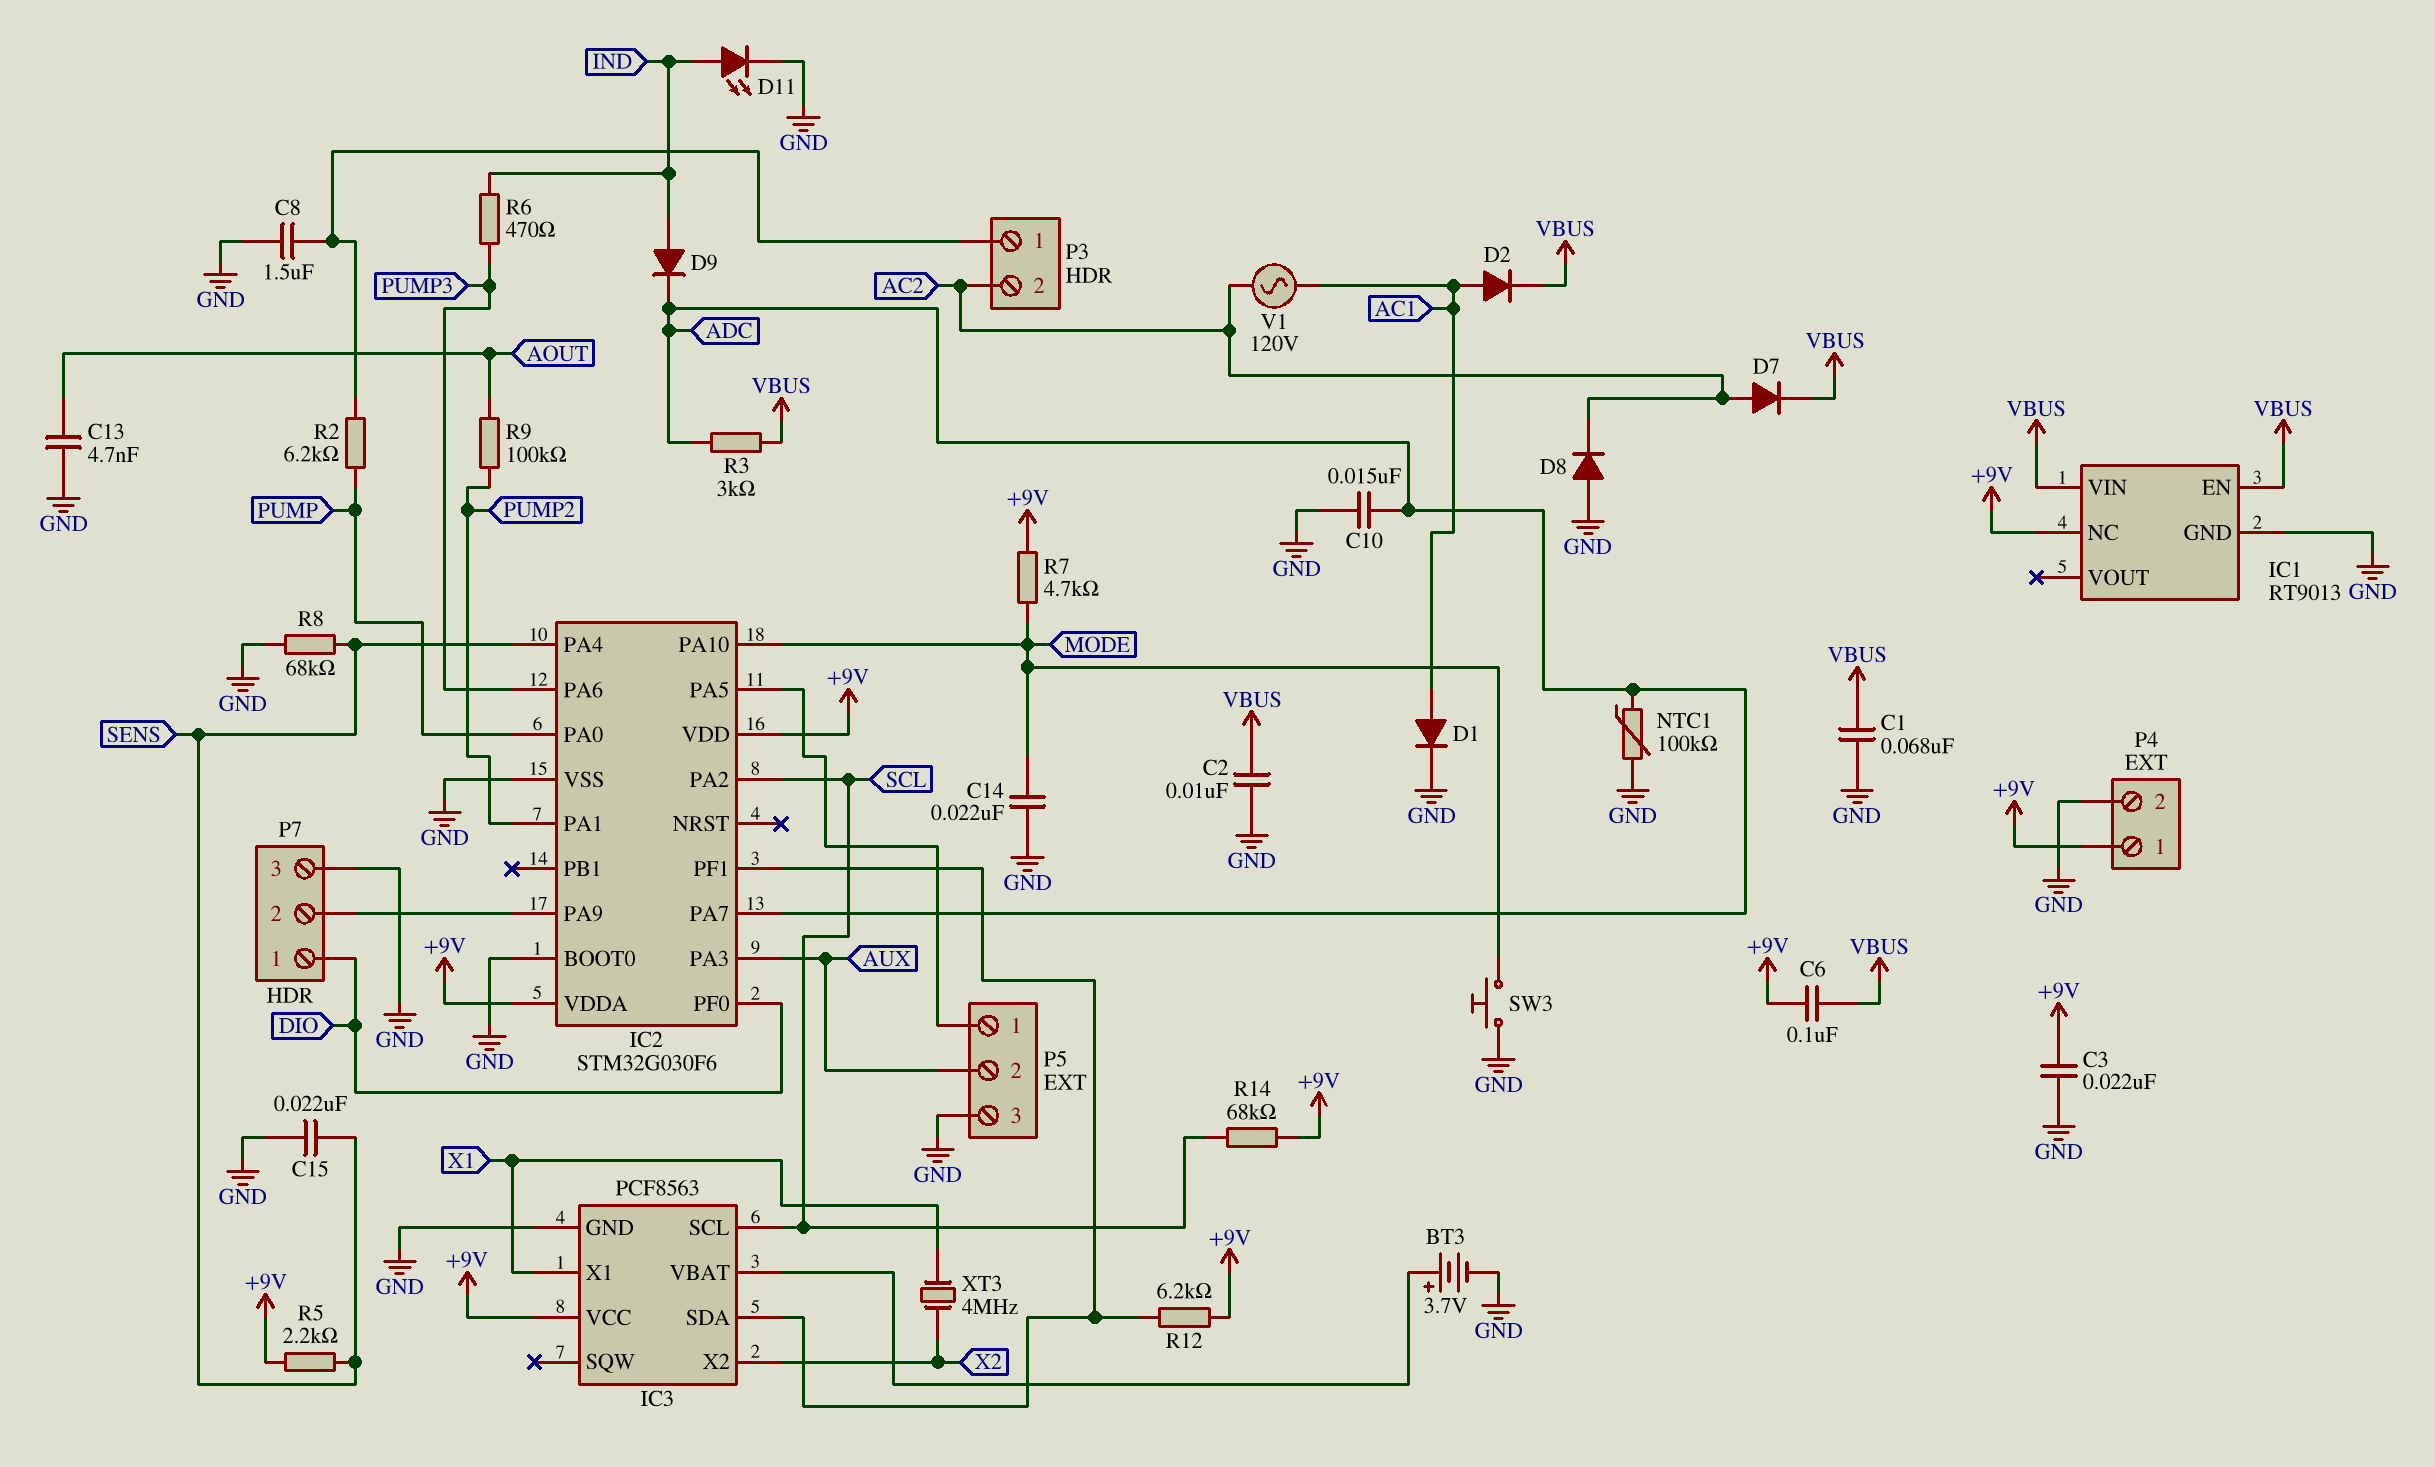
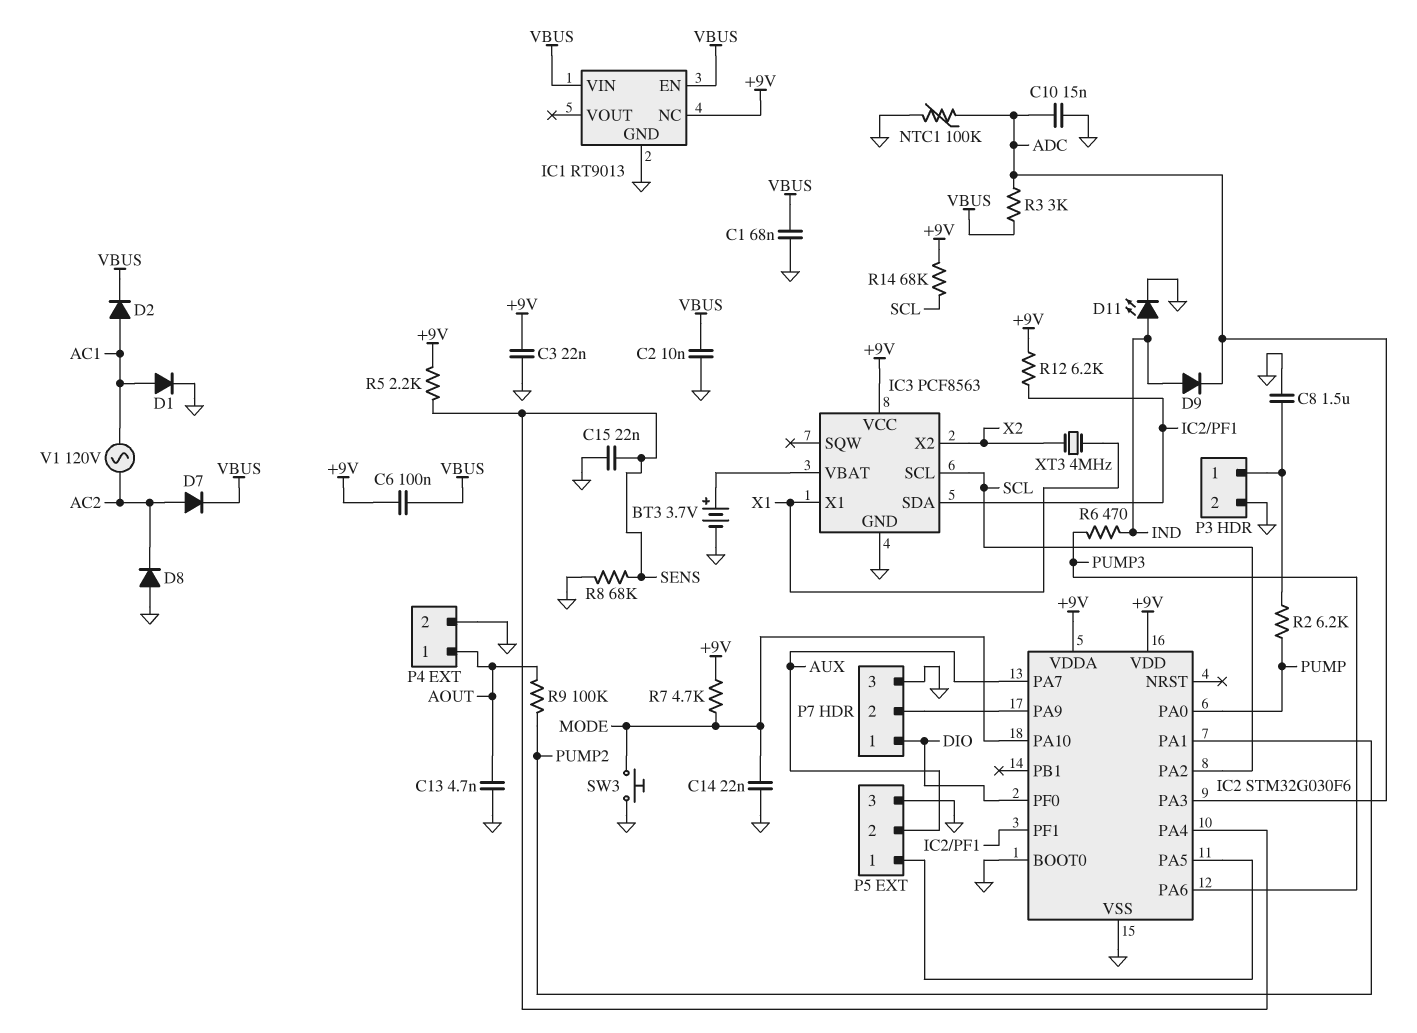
IC2 pin PA3: AUX -> ADC
IC2 pin PA7: ADC -> AUX
P3 pin 2: AC2 -> GND
P4 pin 1: +9V -> AOUT

